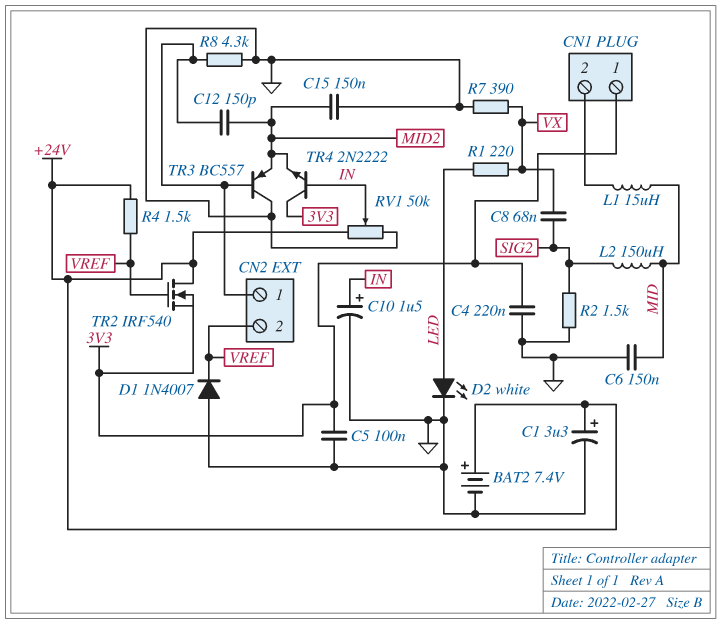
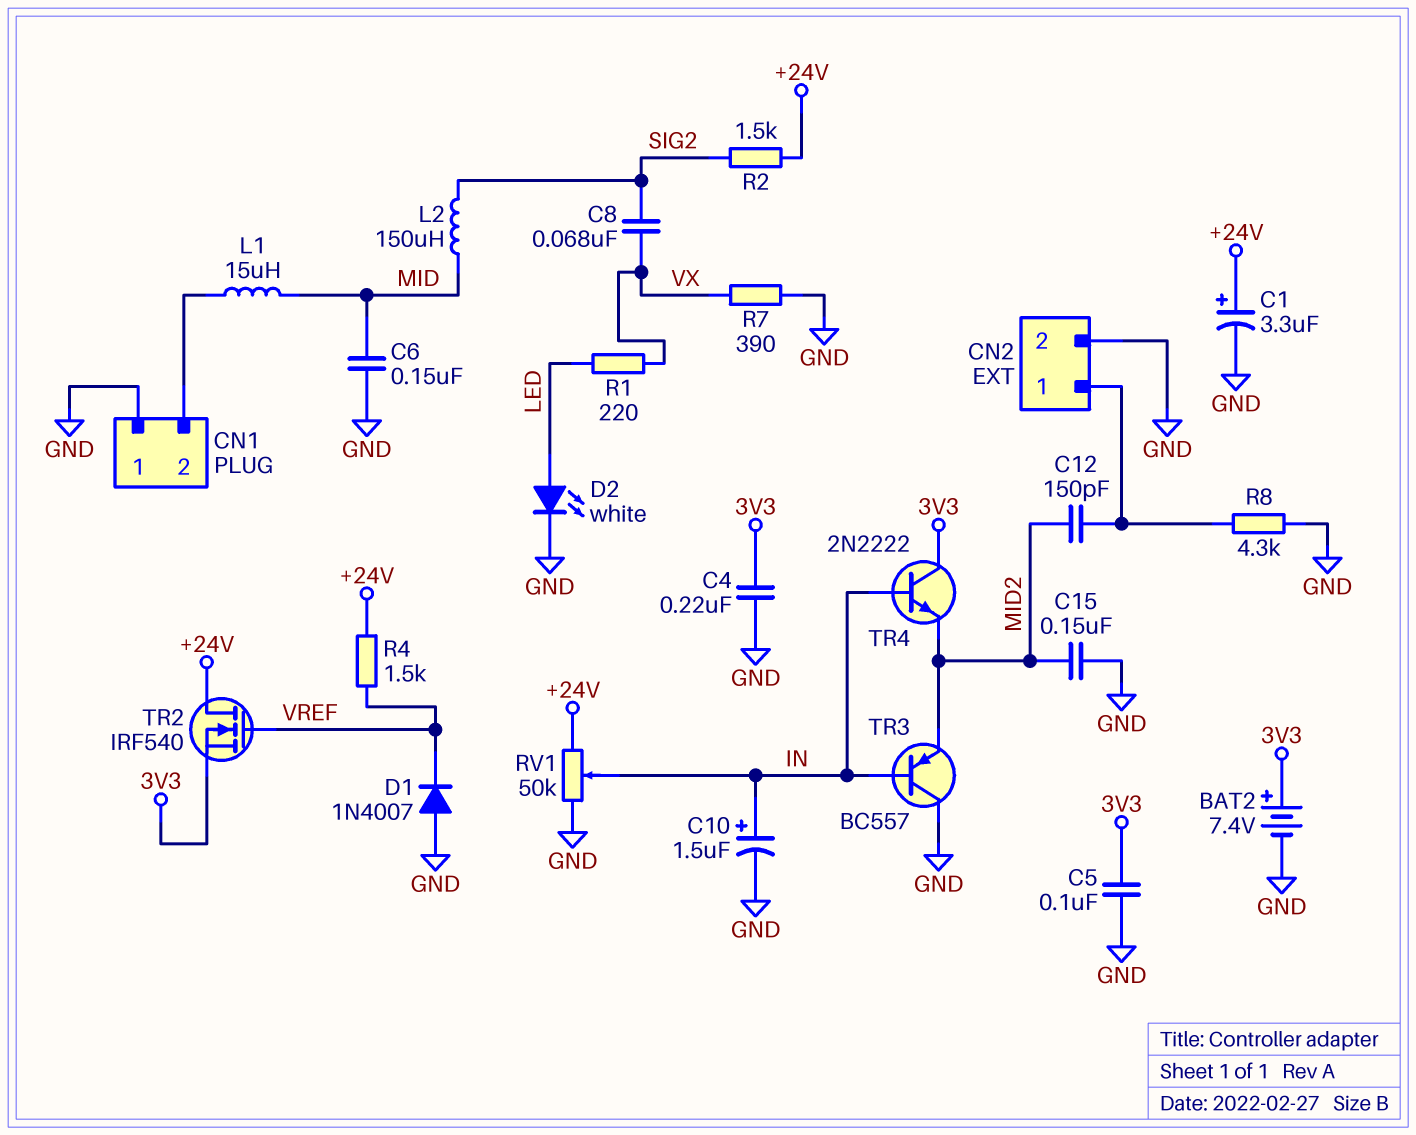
BAT2: 7.4V (plus +24V, minus GND) -> 7.4V (plus 3V3, minus GND)
CN1 pin 1: 3V3 -> GND
CN2 pin 2: VREF -> GND
R2: 1.5k (GND, SIG2) -> 1.5k (+24V, SIG2)
TR3: PNP BC557 (B CN2/1, C GND, E MID2) -> PNP BC557 (B IN, C GND, E MID2)

